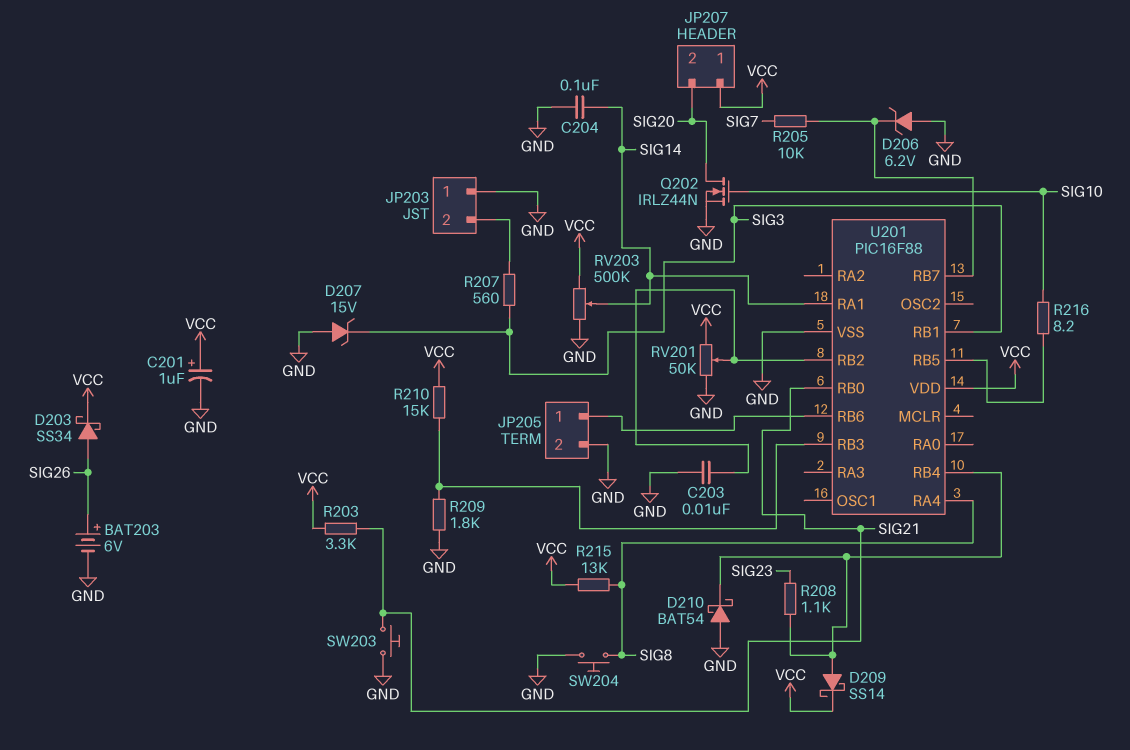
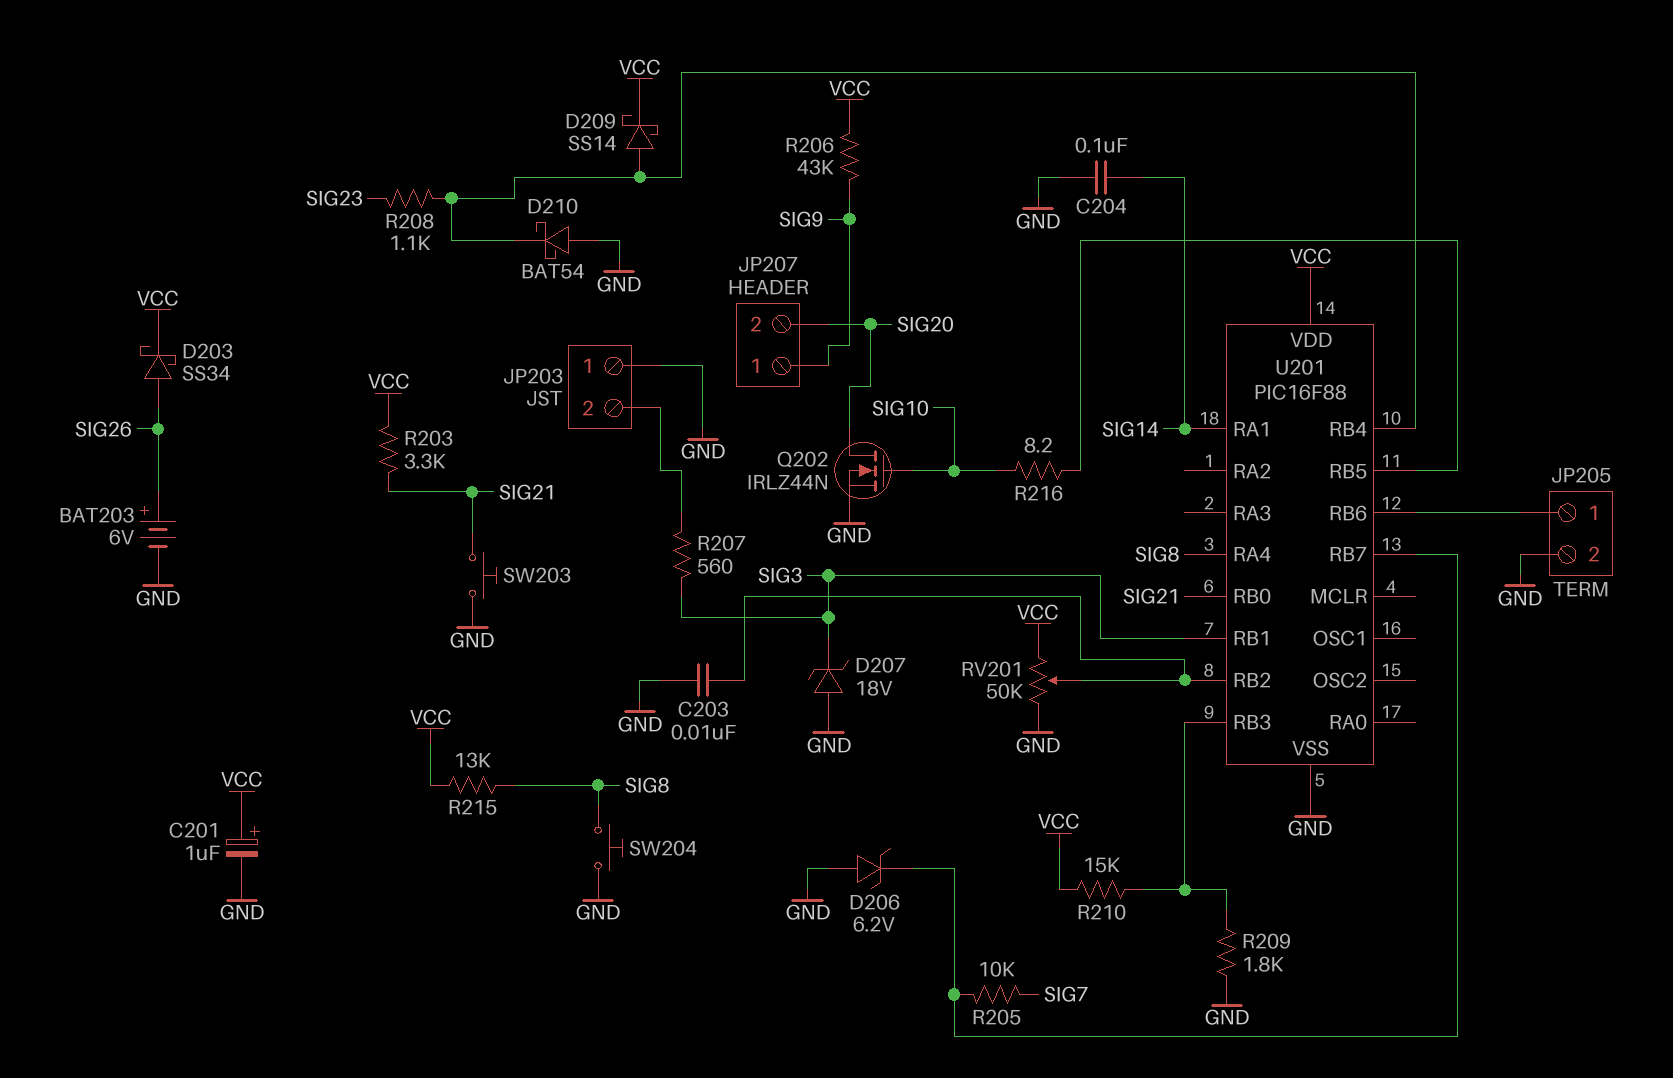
D207: zener 15V (A GND, K SIG3) -> zener 18V (A GND, K SIG3)
JP207 pin 1: VCC -> SIG9
R206: none -> 43k (SIG9, VCC)
RV203: 500k (GND, VCC, wiper SIG14) -> none

